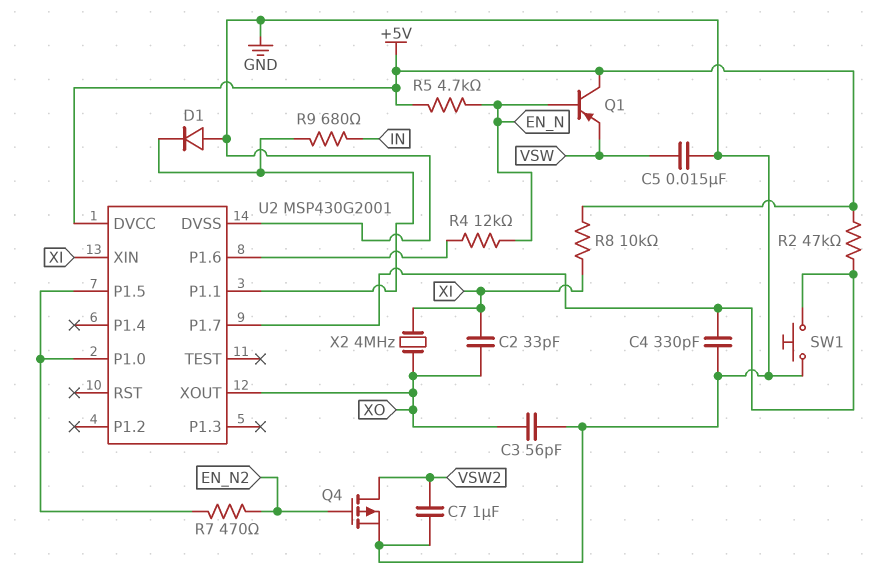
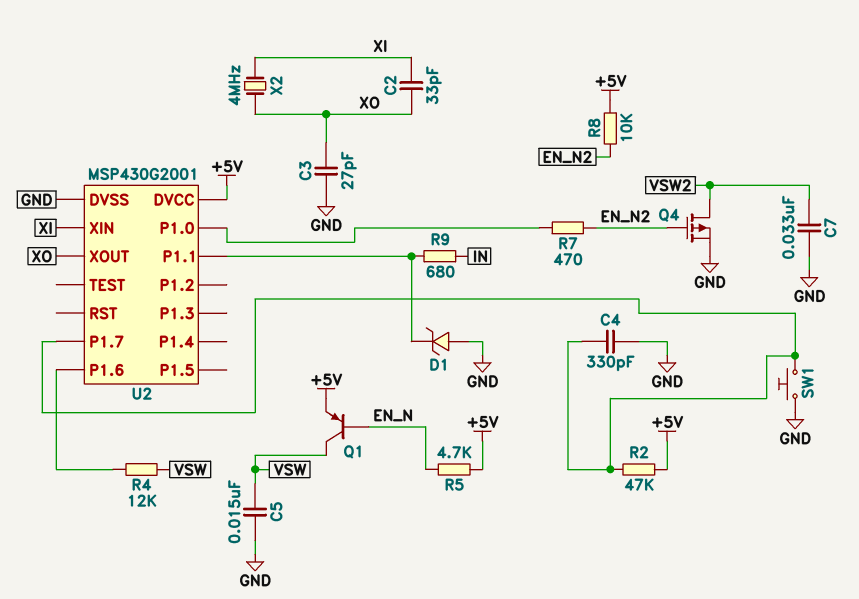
C3: 56pF (GND, XO) -> 27pF (GND, XO)
C7: 1uF (GND, VSW2) -> 33nF (GND, VSW2)
D1: diode (A GND, K U2/P1.1) -> zener (A GND, K U2/P1.1)
Q1: PNP (B EN_N, C +5V, E VSW) -> PNP (B EN_N, C VSW, E +5V)
R4: 12k (EN_N, U2/P1.6) -> 12k (U2/P1.6, VSW)
R8: 10k (+5V, XI) -> 10k (+5V, EN_N2)
U2 pin P1.5: U2/P1.0 -> none

